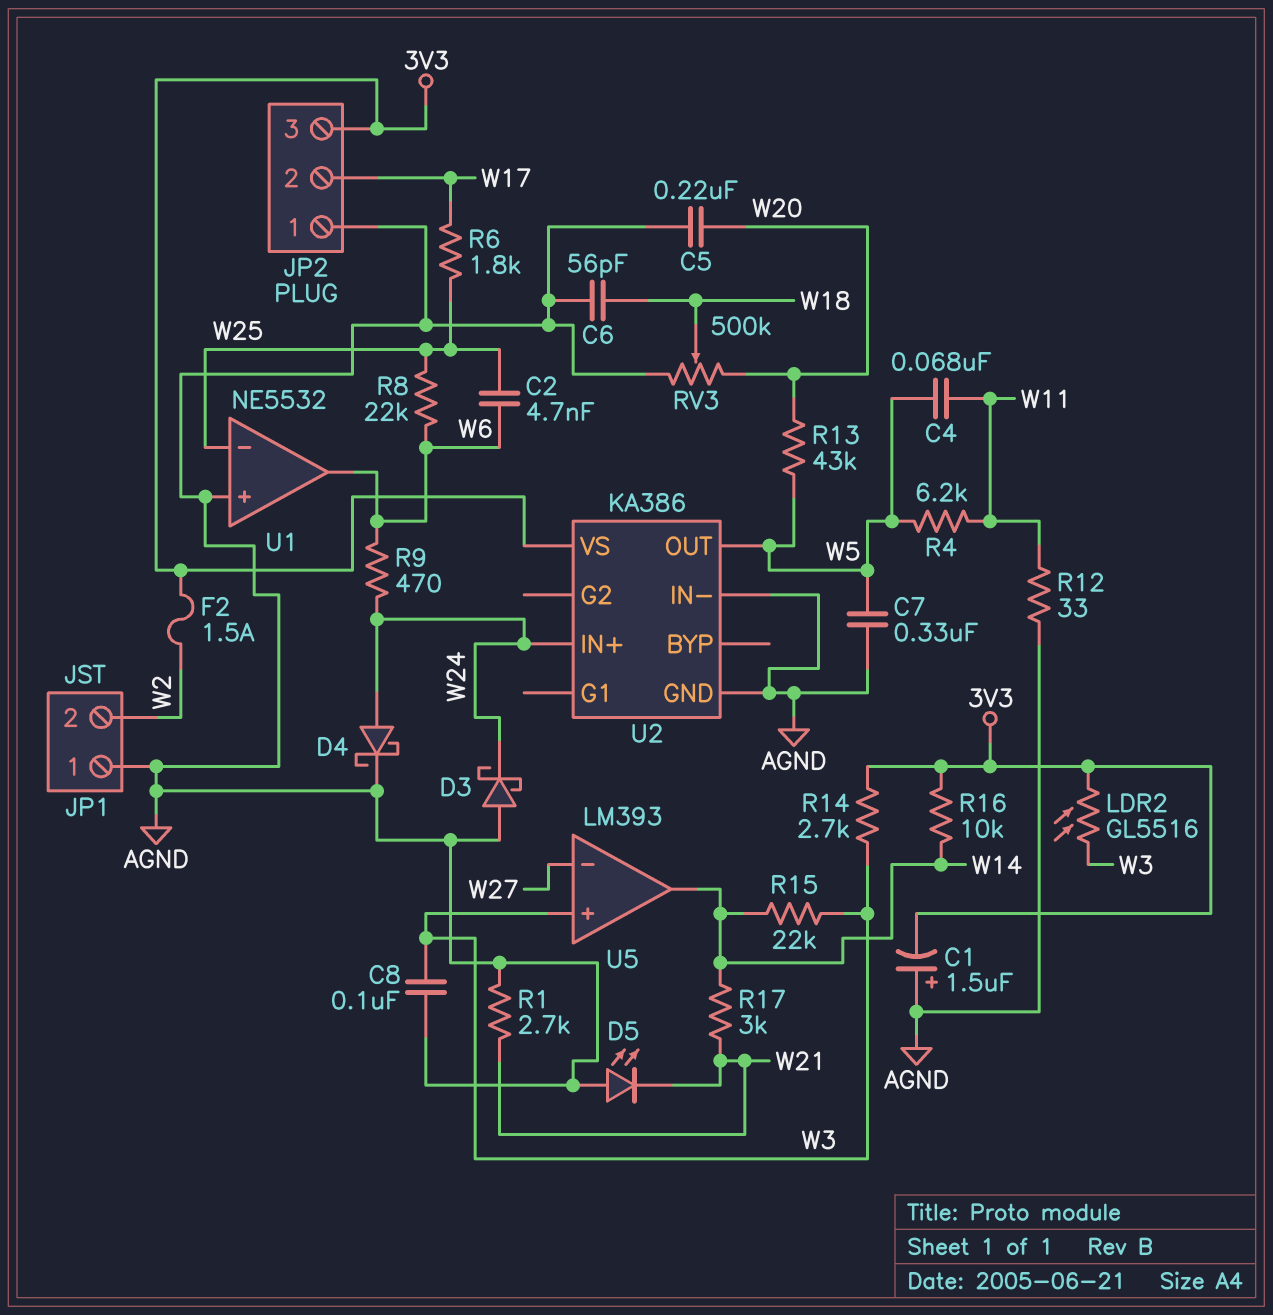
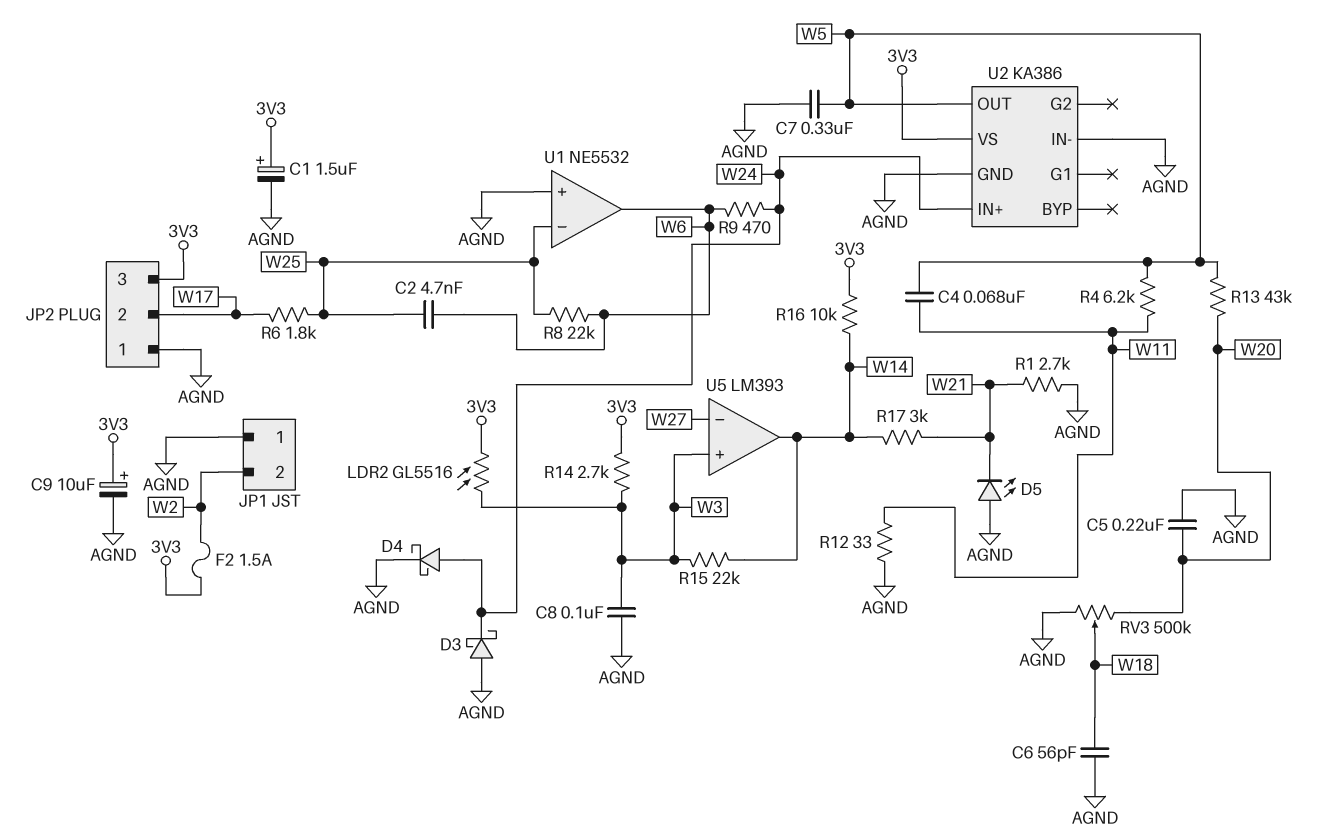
C1: 1.5uF (plus AGND, minus 3V3) -> 1.5uF (plus 3V3, minus AGND)
C9: none -> 10uF (plus 3V3, minus AGND)

